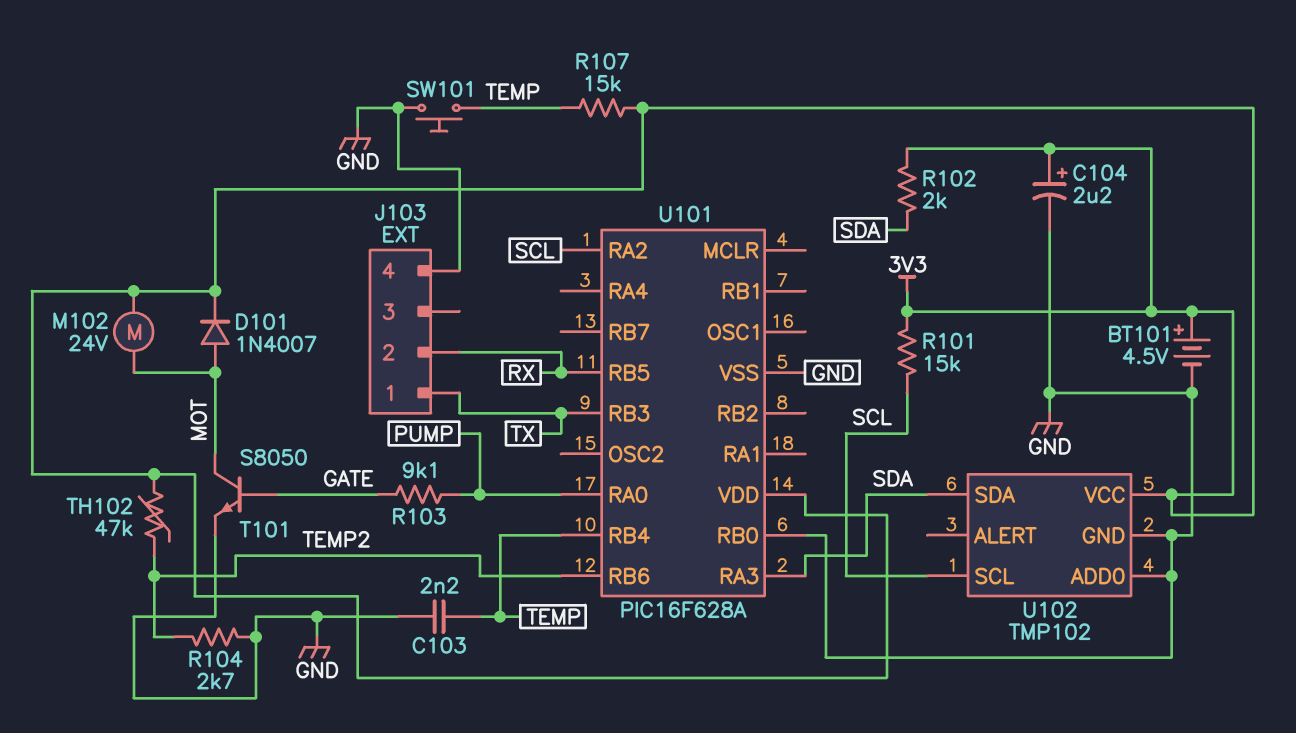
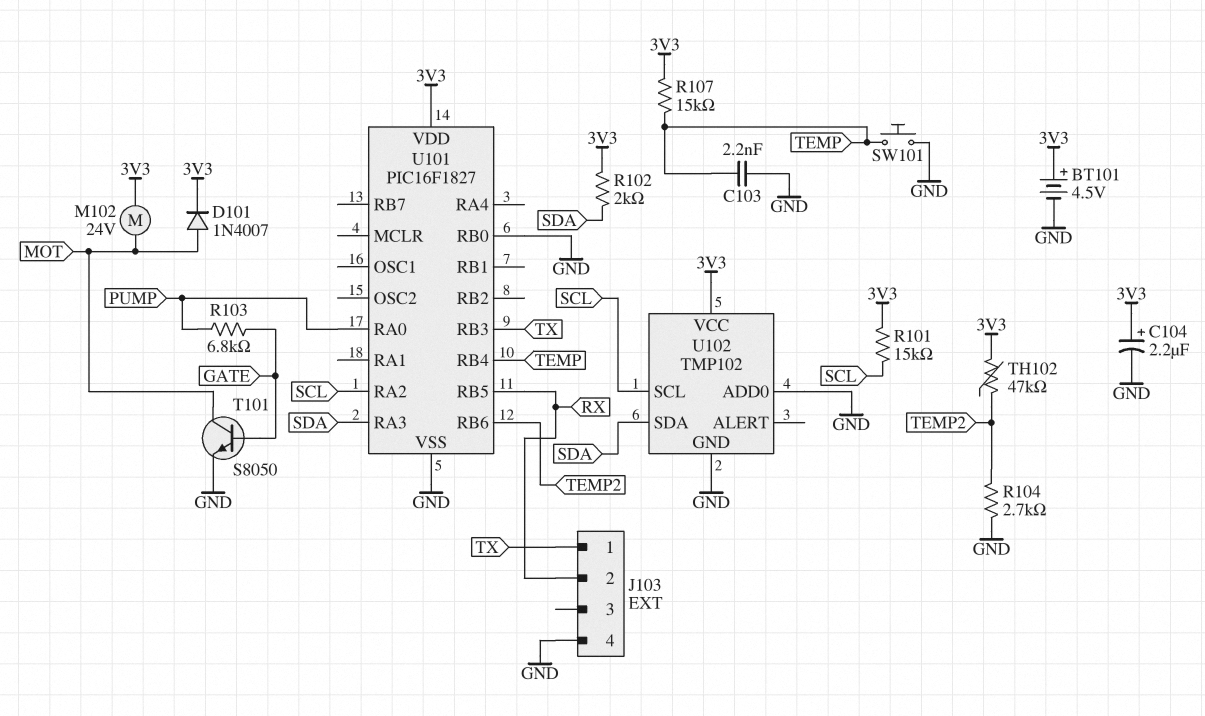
R103: 9.1k (GATE, PUMP) -> 6.8k (GATE, PUMP)
U101: PIC16F628A -> PIC16F1827

